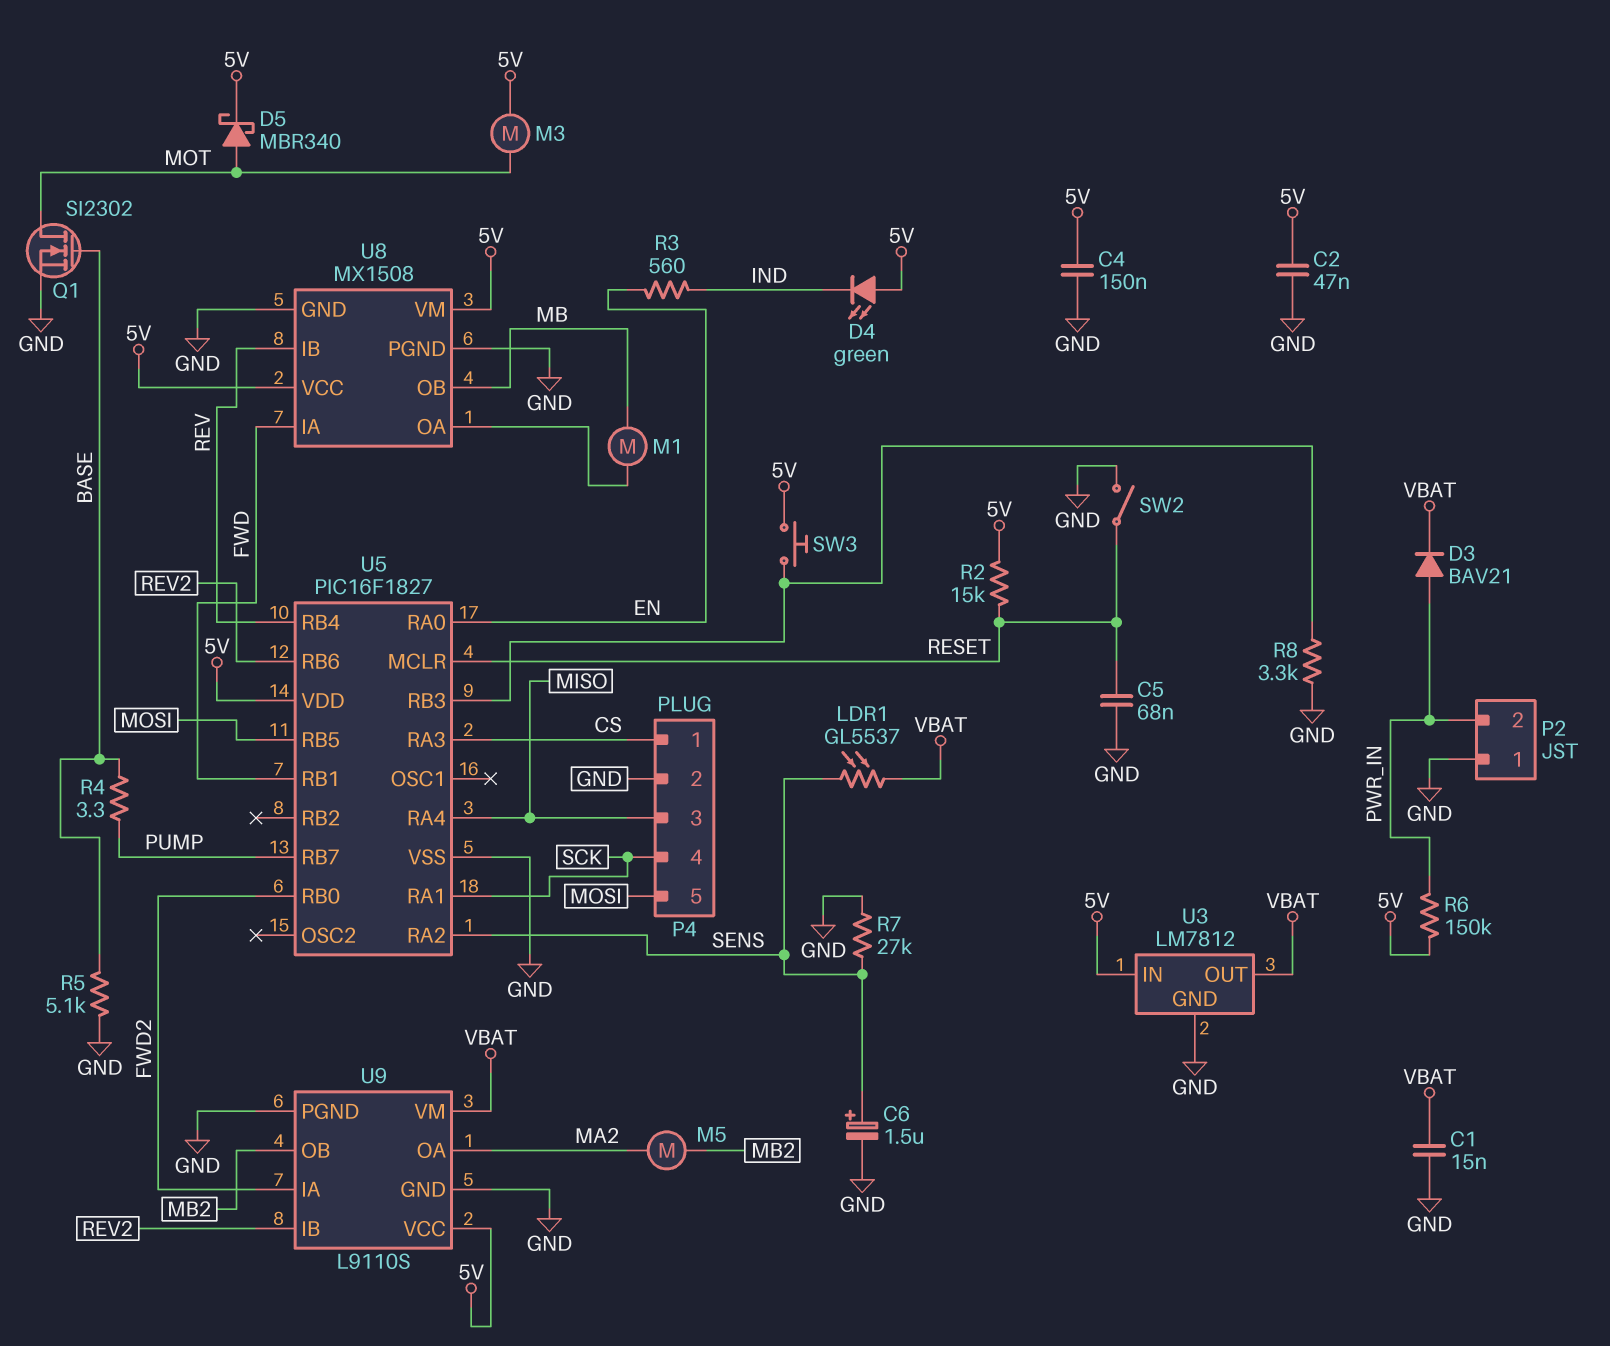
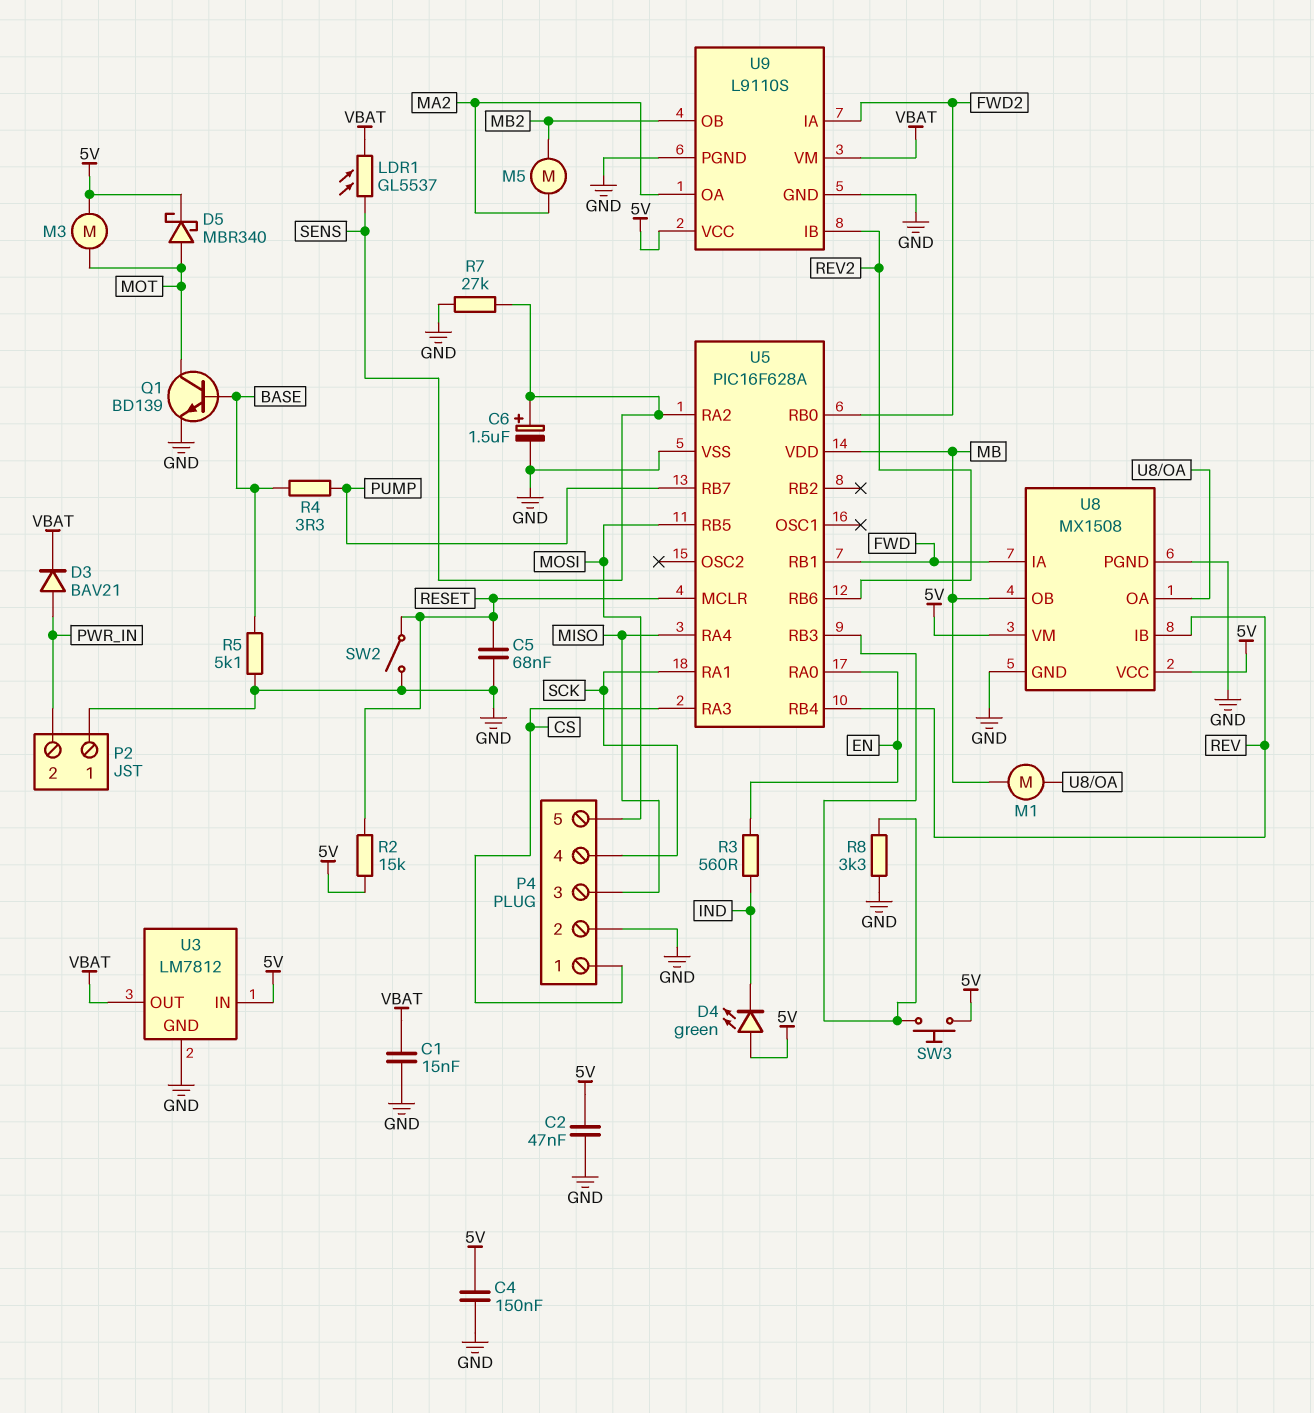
Q1: NMOS SI2302 (G BASE, D MOT, S GND) -> NPN BD139 (B BASE, C MOT, E GND)
R6: 150k (5V, PWR_IN) -> none
U5: PIC16F1827 -> PIC16F628A
U5 pin VDD: 5V -> MB

